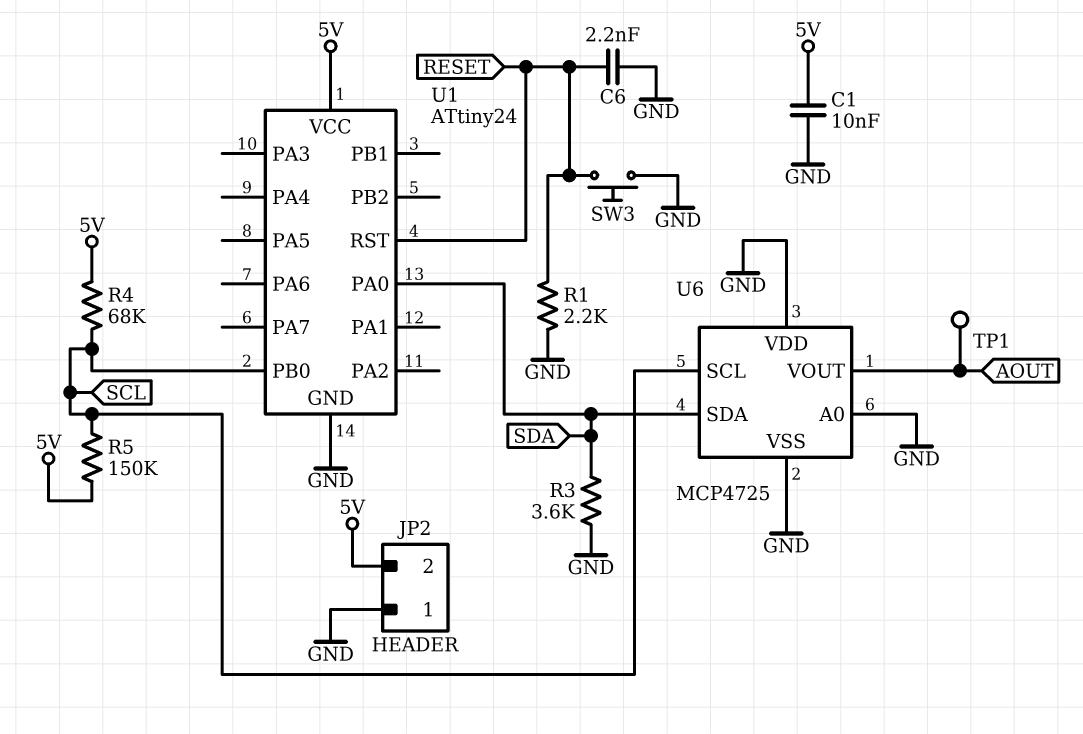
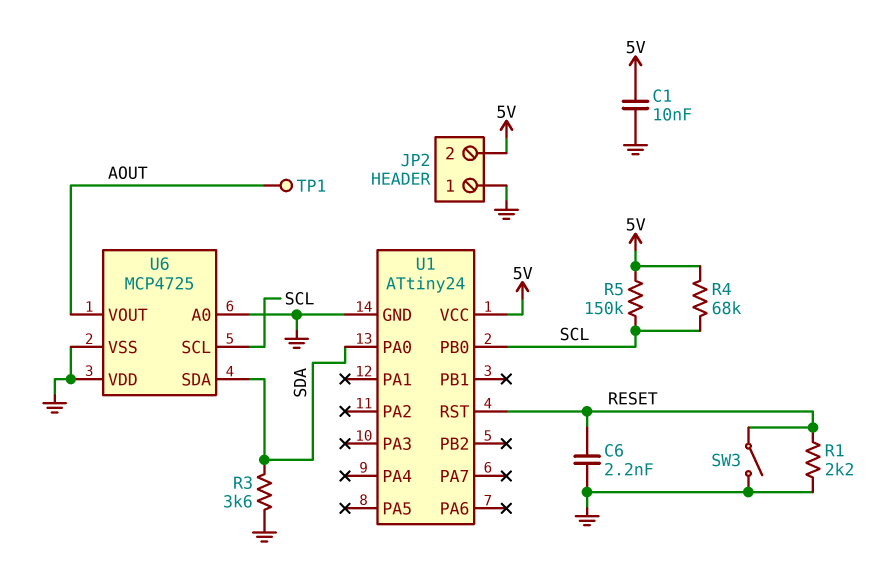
SW3: button (GND, RESET) -> switch (GND, RESET)

